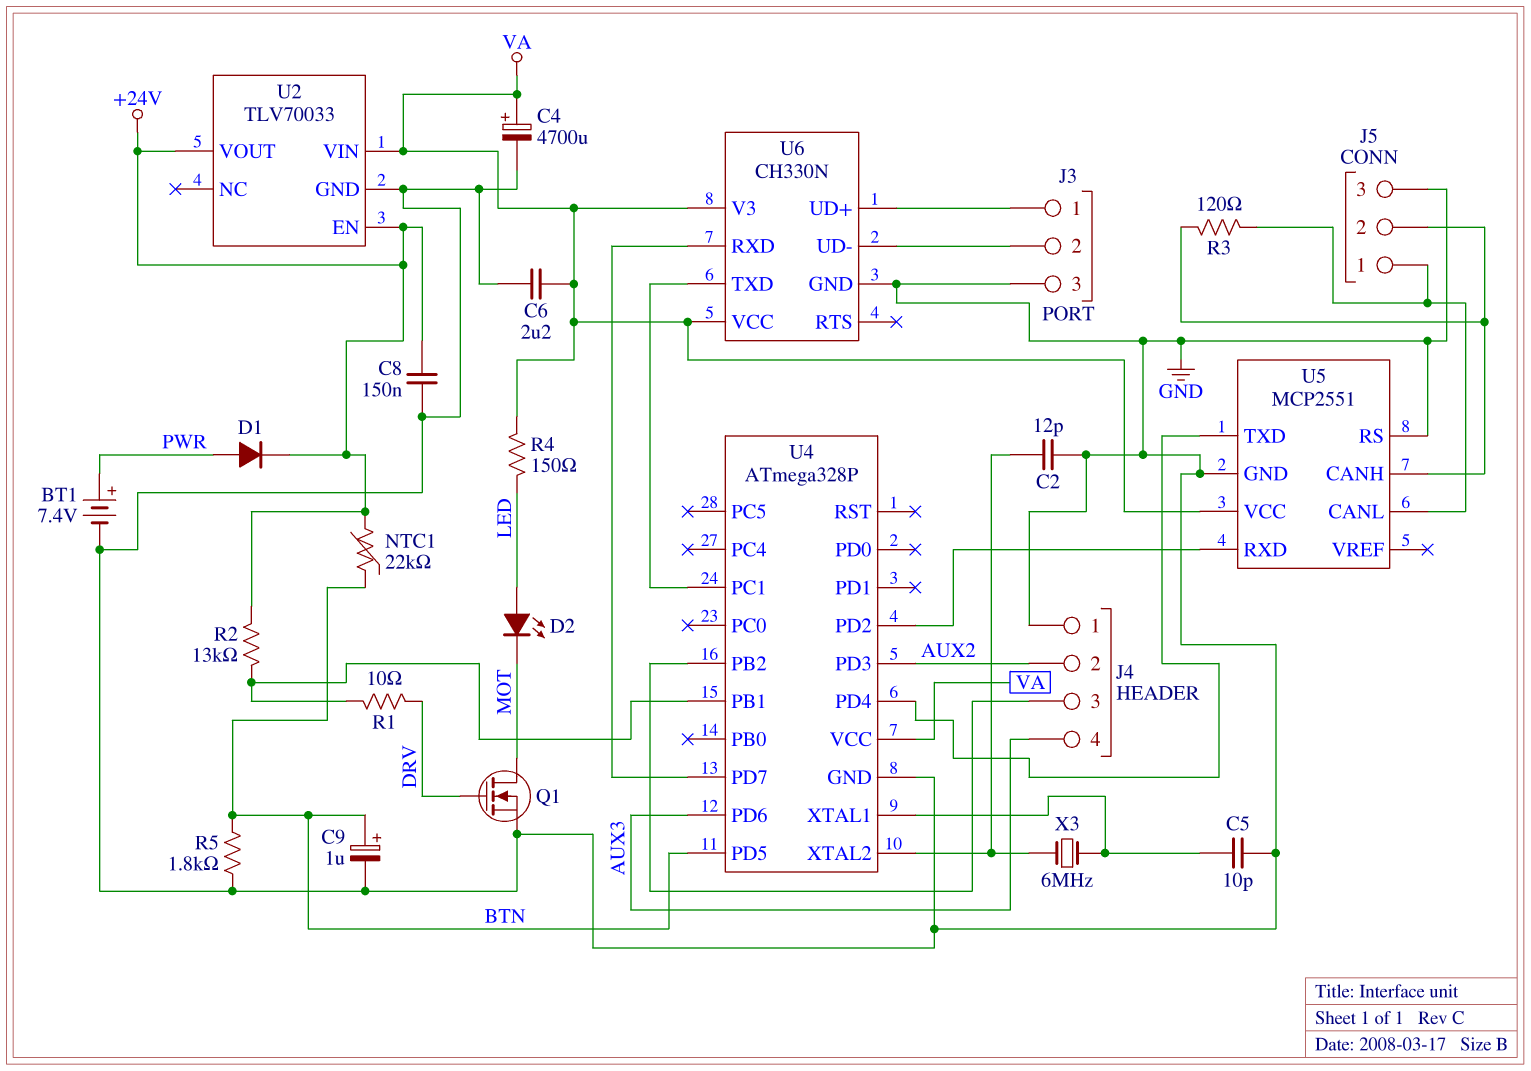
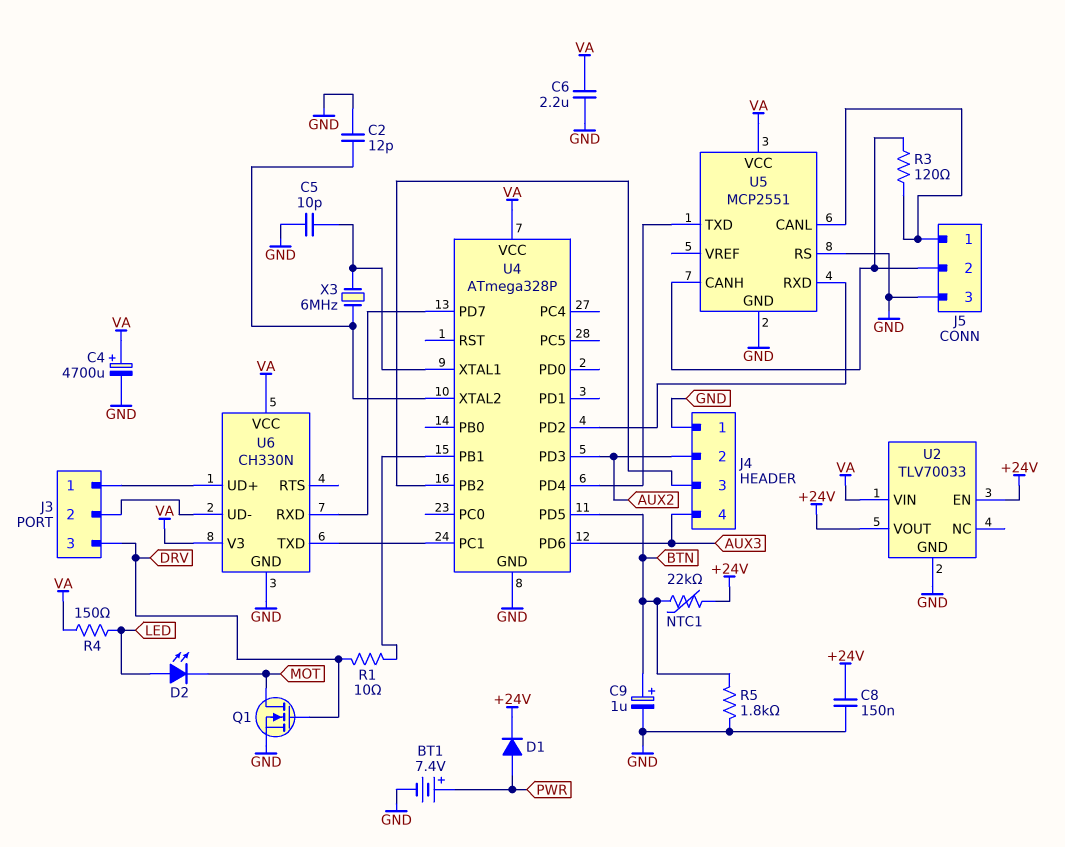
J3 pin 3: GND -> DRV
R2: 13k (+24V, U4/PB1) -> none

